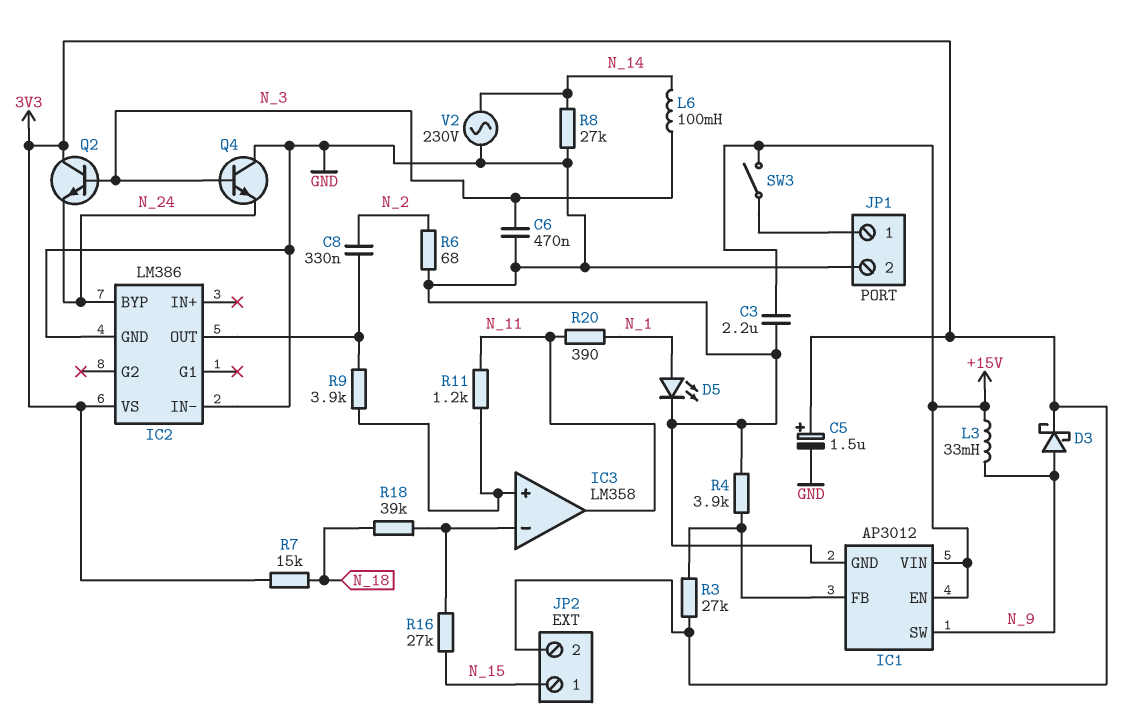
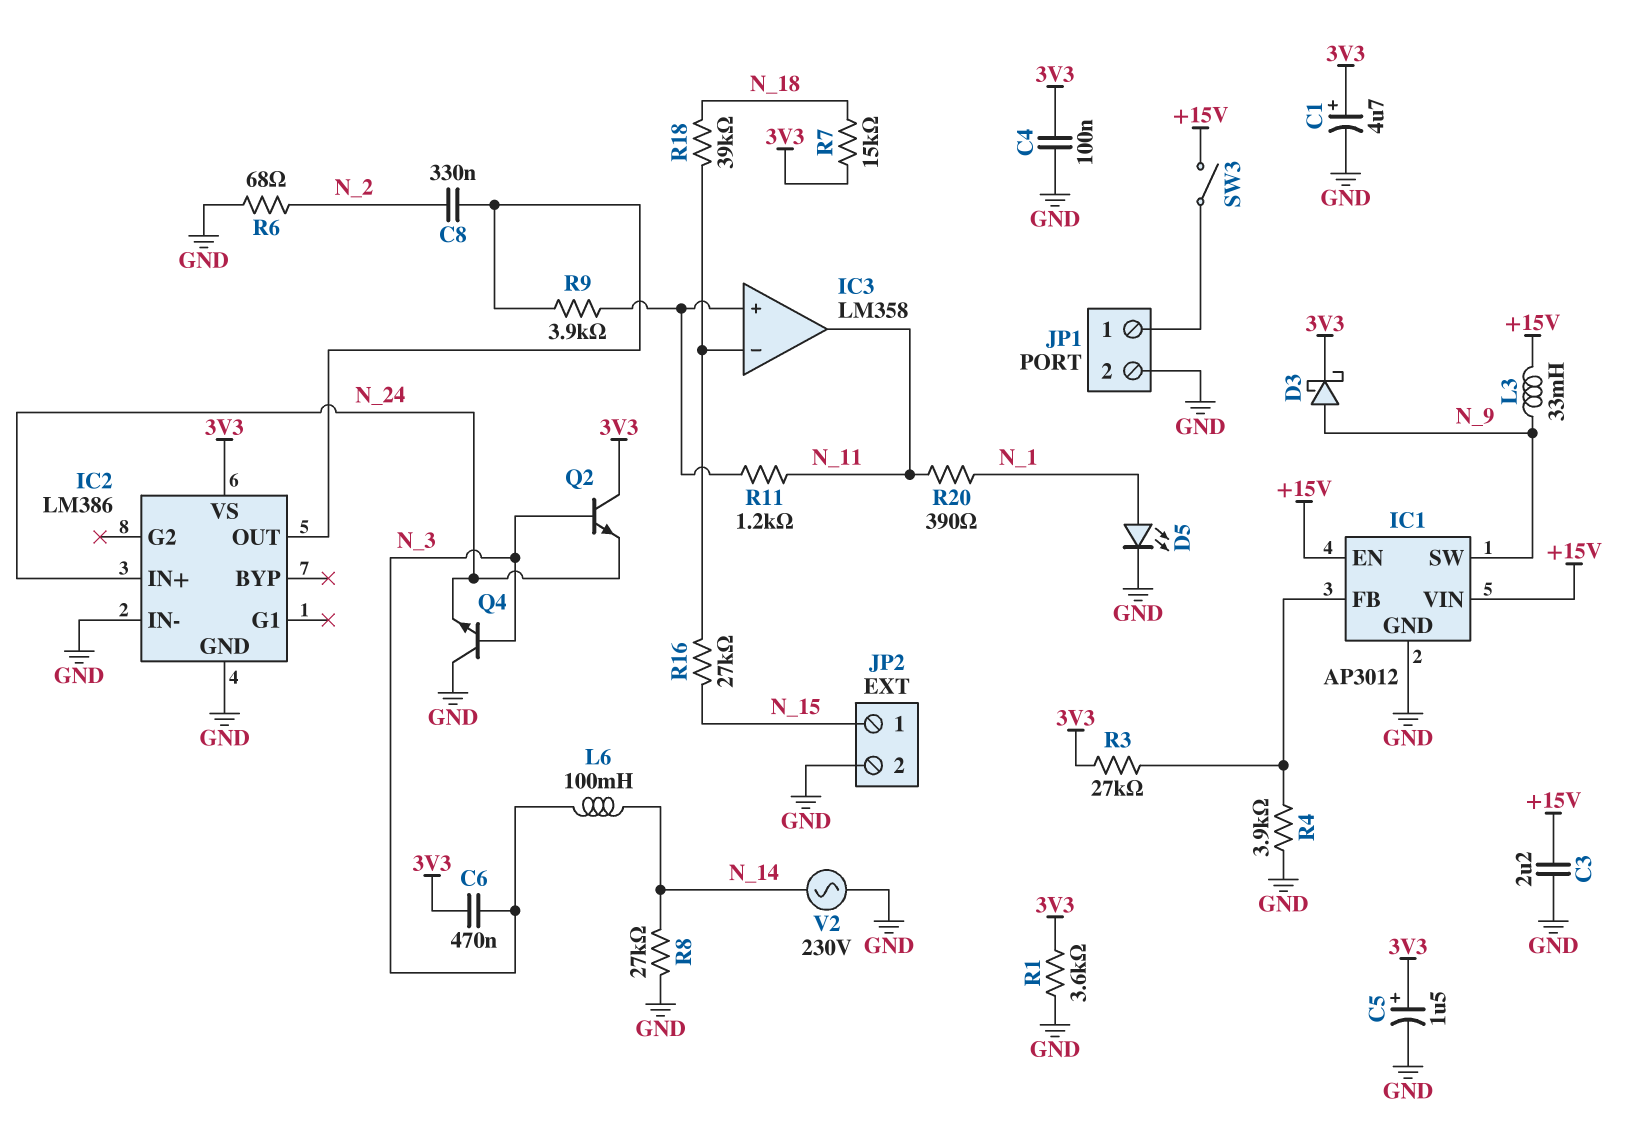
C1: none -> 4.7uF (plus 3V3, minus GND)
C4: none -> 100nF (3V3, GND)
C6: 470nF (GND, N_3) -> 470nF (3V3, N_3)
IC2 pin BYP: N_24 -> none
IC2 pin IN+: none -> N_24
JP2 pin 2: 3V3 -> GND
R1: none -> 3.6k (3V3, GND)

